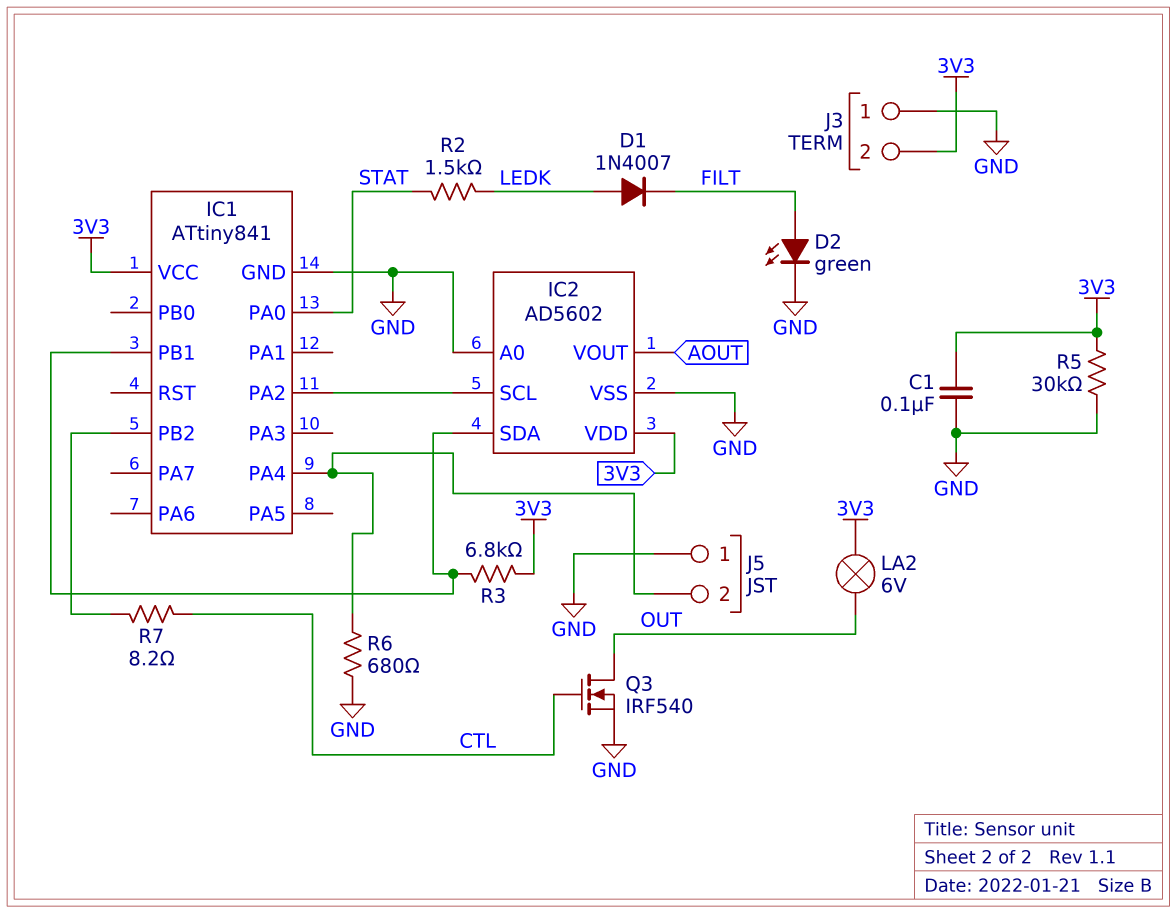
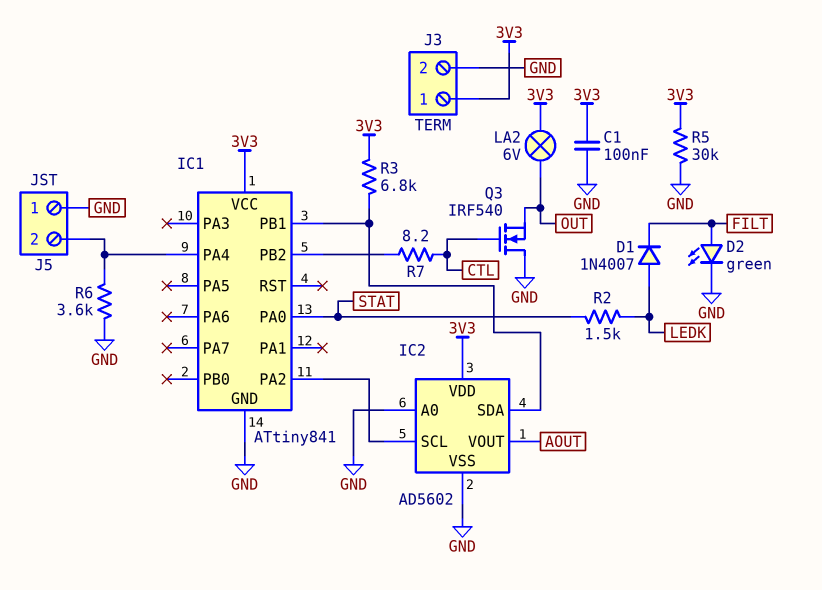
J3 pin 1: GND -> 3V3
J3 pin 2: 3V3 -> GND
Q3: NMOS IRF540 (G CTL, D OUT, S GND) -> NMOS IRF540 (G CTL, D GND, S OUT)
R6: 680 (GND, IC1/PA4) -> 3.6k (GND, IC1/PA4)

